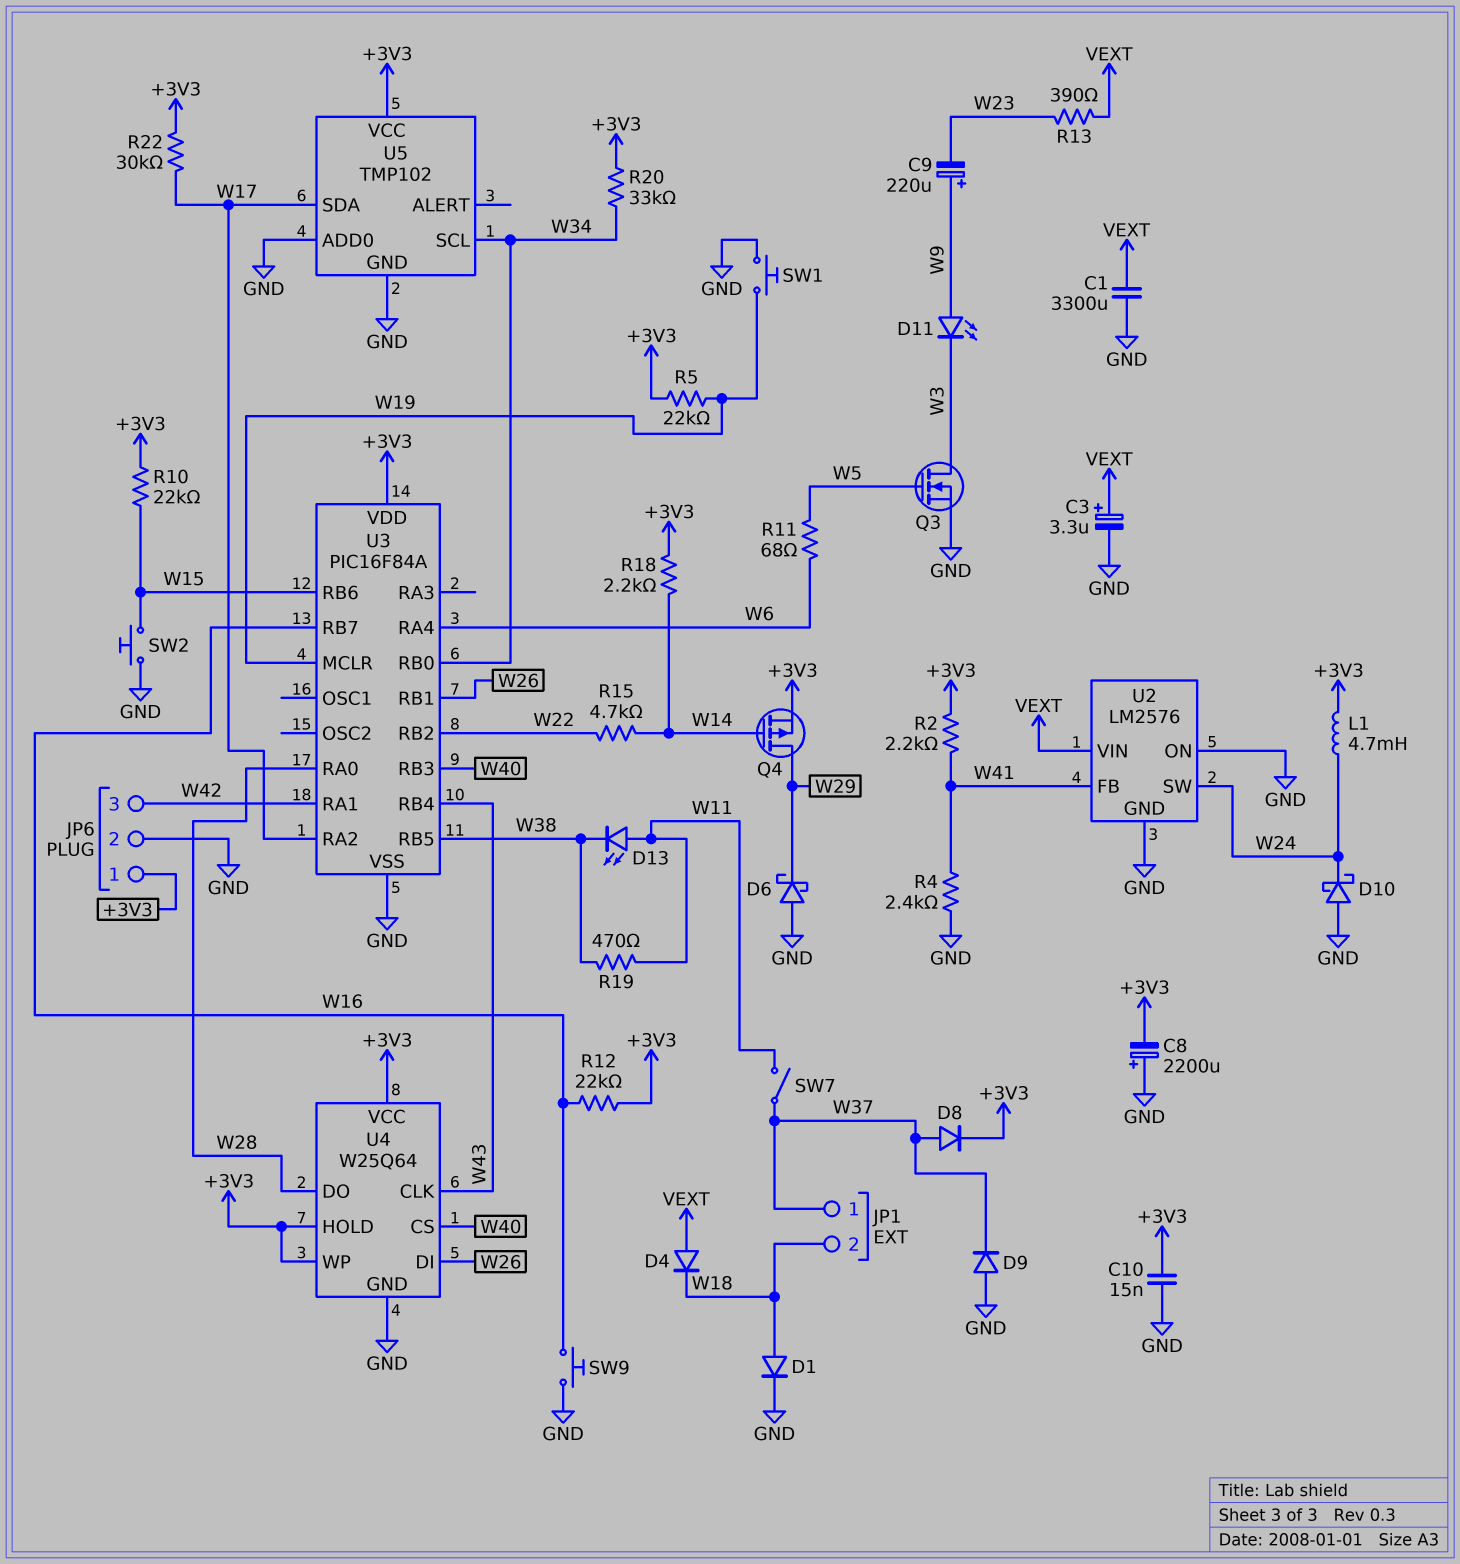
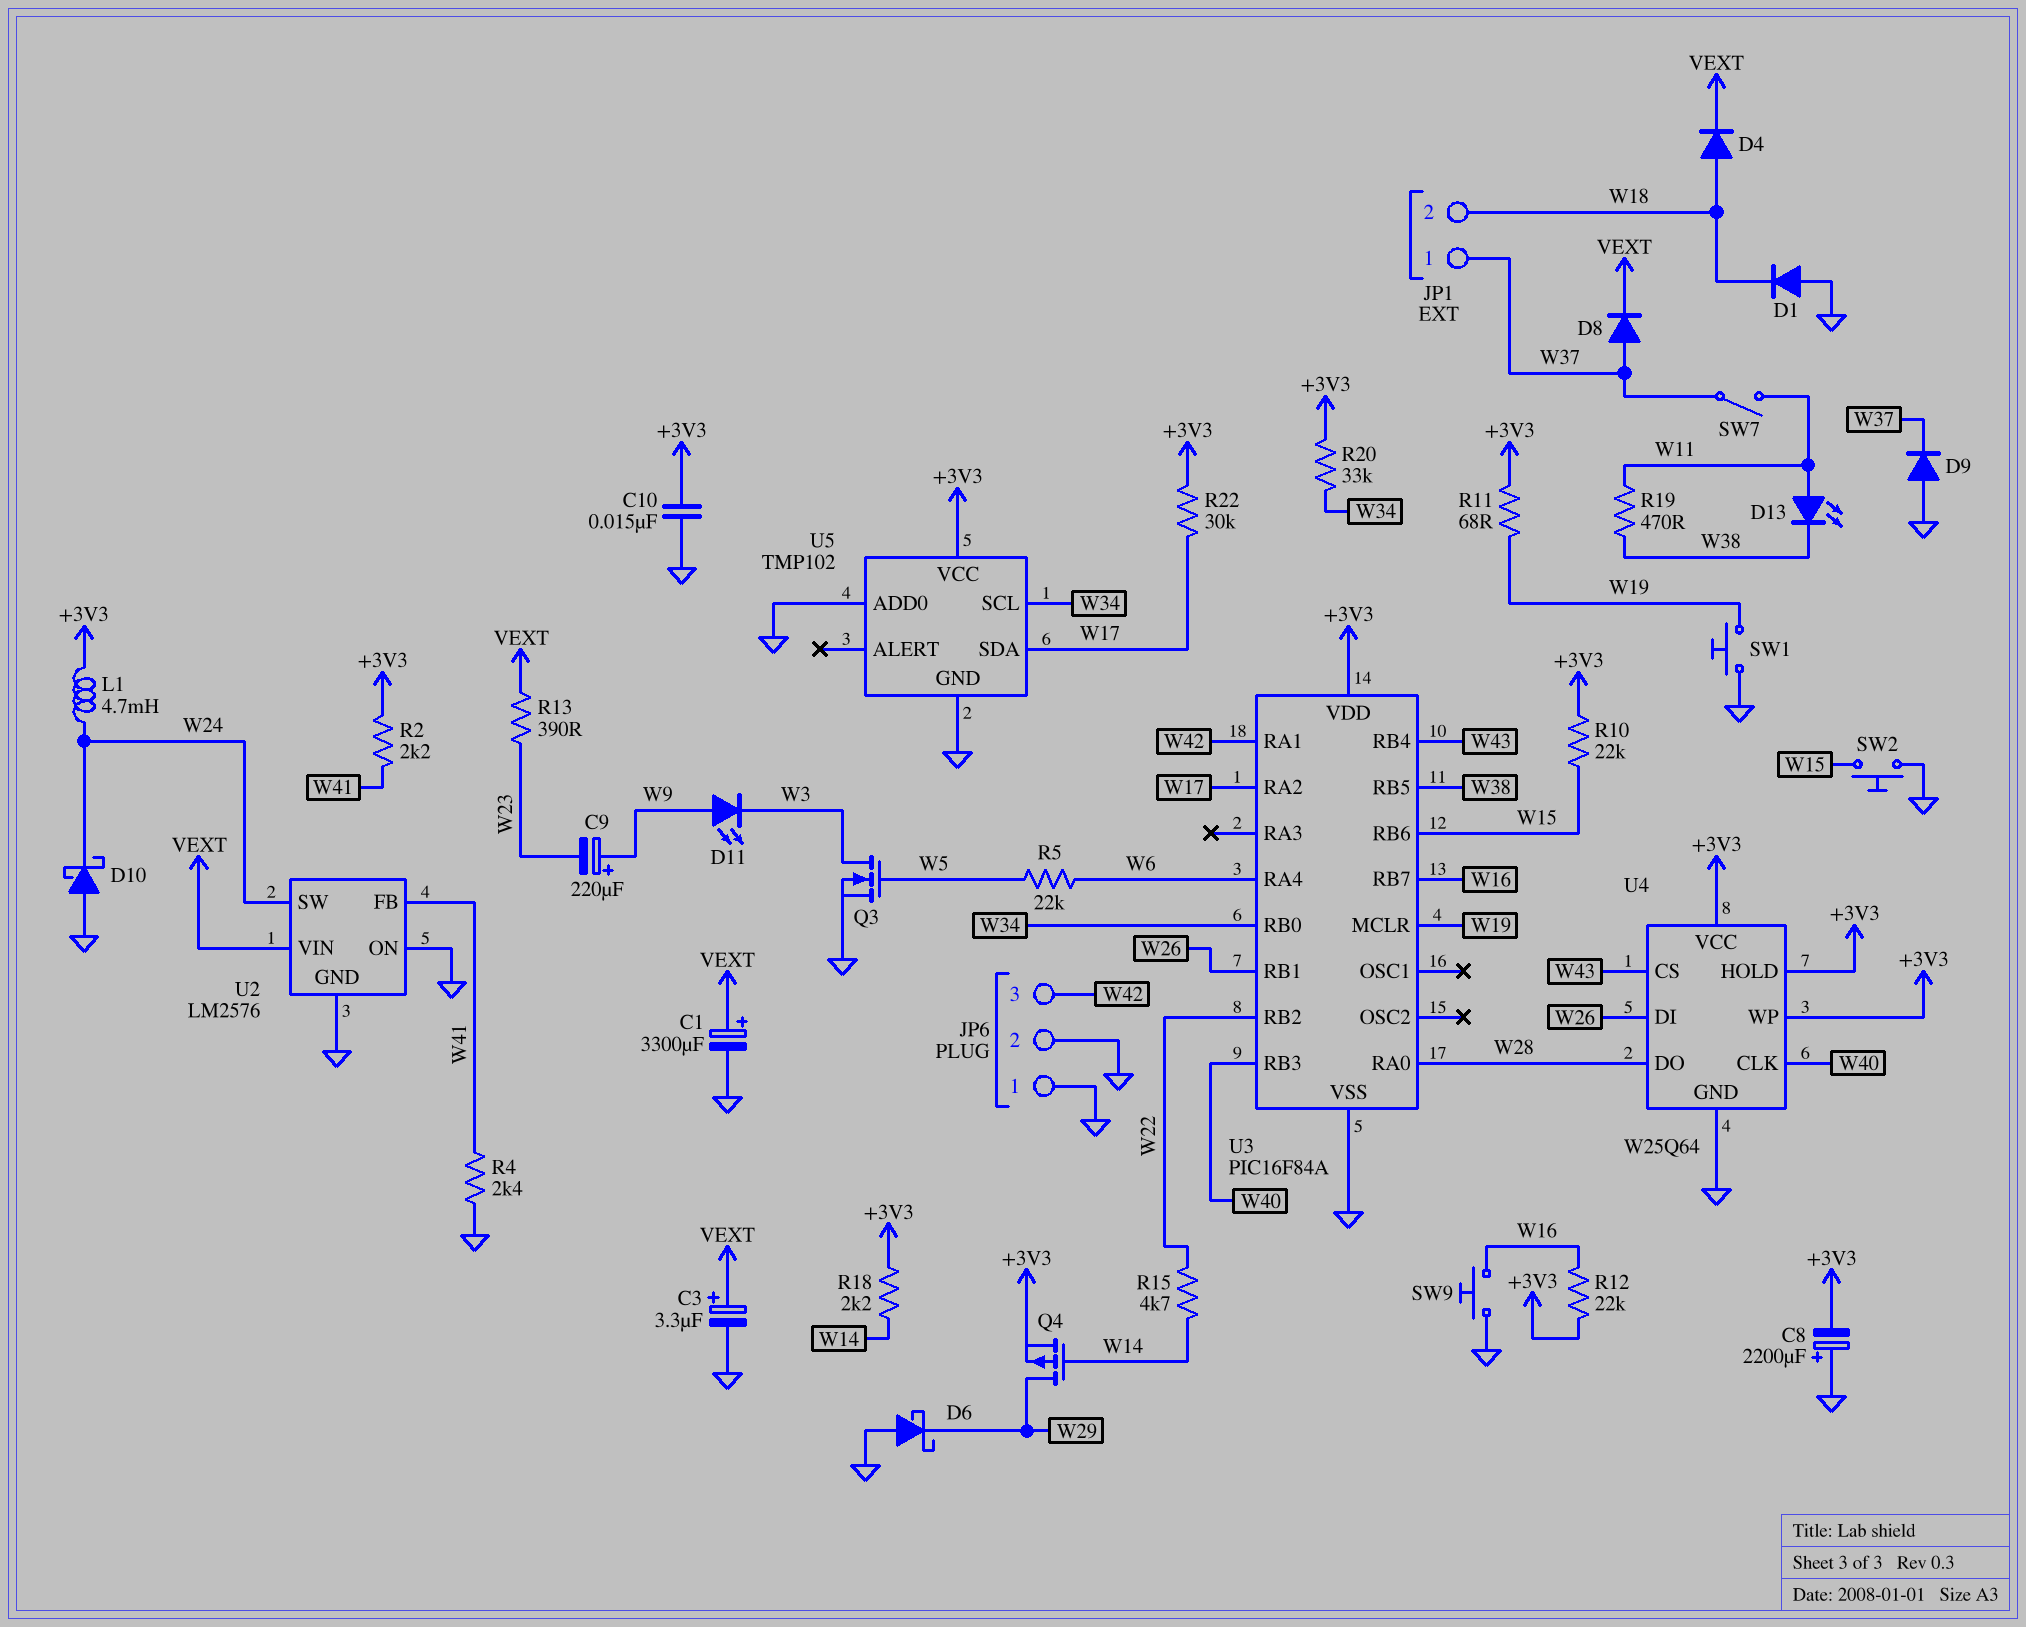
C1: 3300uF (GND, VEXT) -> 3300uF (plus VEXT, minus GND)
D1: diode (A W18, K GND) -> diode (A GND, K W18)
D4: diode (A VEXT, K W18) -> diode (A W18, K VEXT)
D8: diode (A W37, K +3V3) -> diode (A W37, K VEXT)
JP6 pin 1: +3V3 -> GND
R5: 22k (+3V3, W19) -> 22k (W5, W6)
R11: 68 (W5, W6) -> 68 (+3V3, W19)
U4 pin CLK: W43 -> W40
U4 pin CS: W40 -> W43

